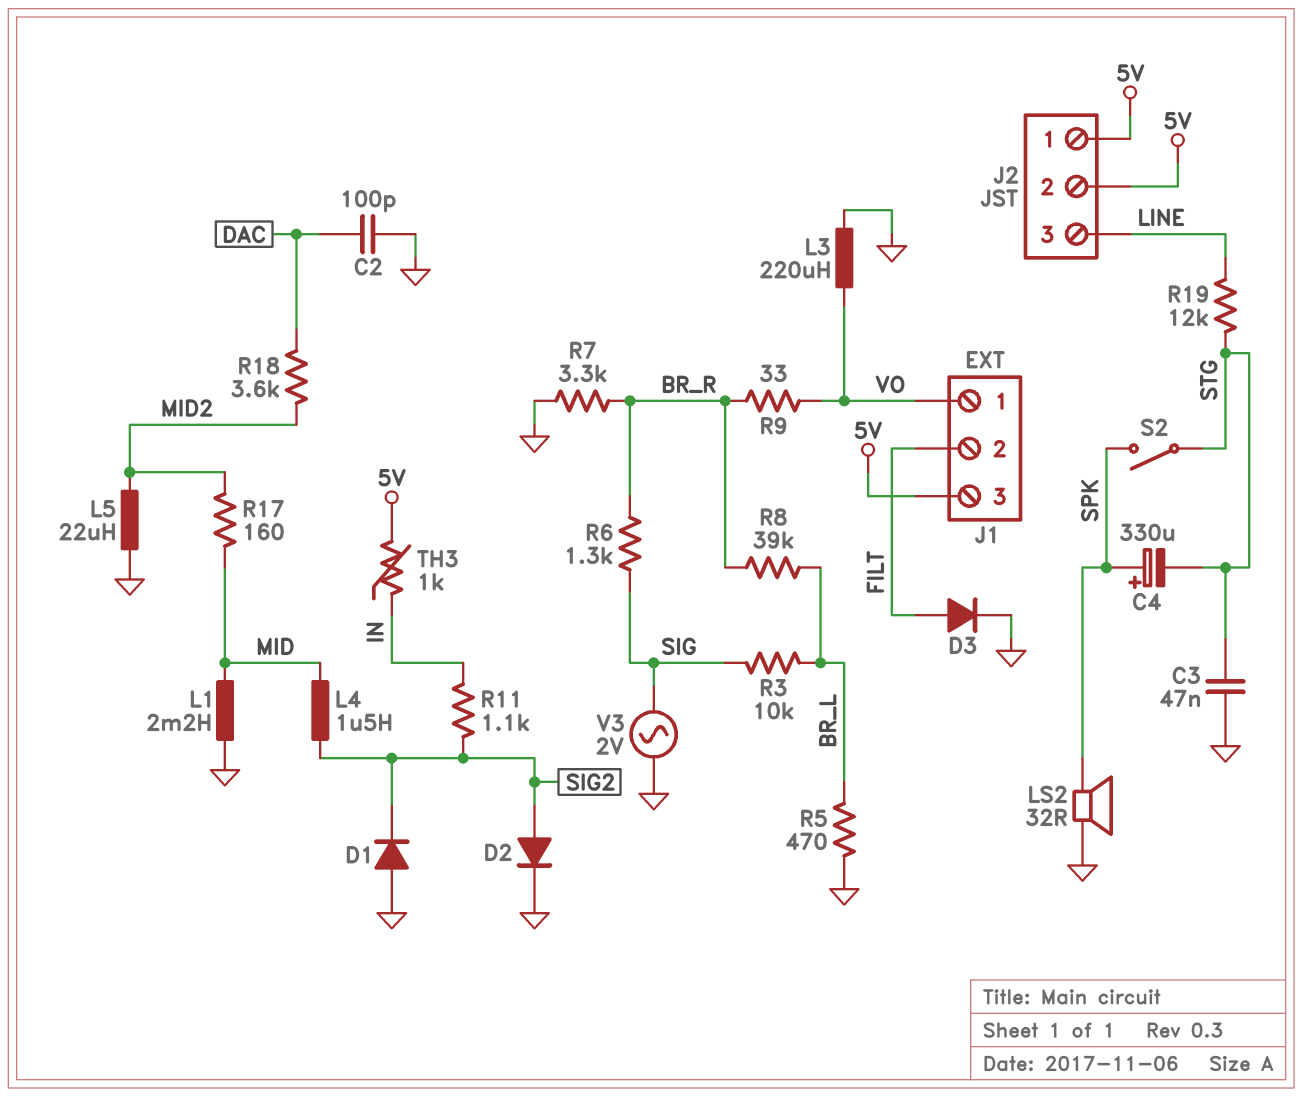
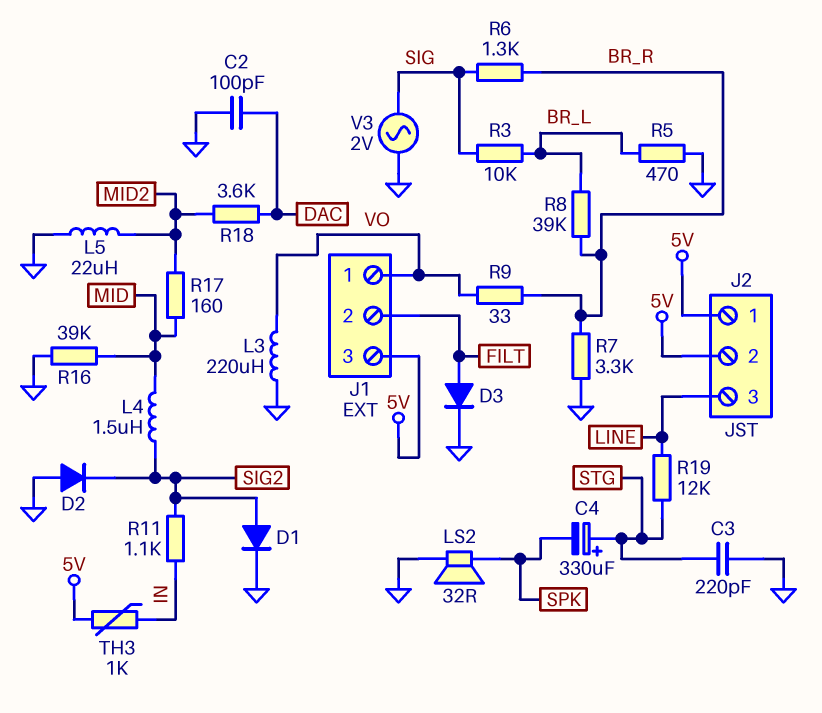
C3: 47nF (GND, STG) -> 220pF (GND, STG)
C4: 330uF (plus SPK, minus STG) -> 330uF (plus STG, minus SPK)
D1: diode (A GND, K SIG2) -> diode (A SIG2, K GND)
D2: diode (A SIG2, K GND) -> diode (A GND, K SIG2)
L1: 2.2mH (GND, MID) -> none
R16: none -> 39k (GND, MID)
S2: switch (SPK, STG) -> none

